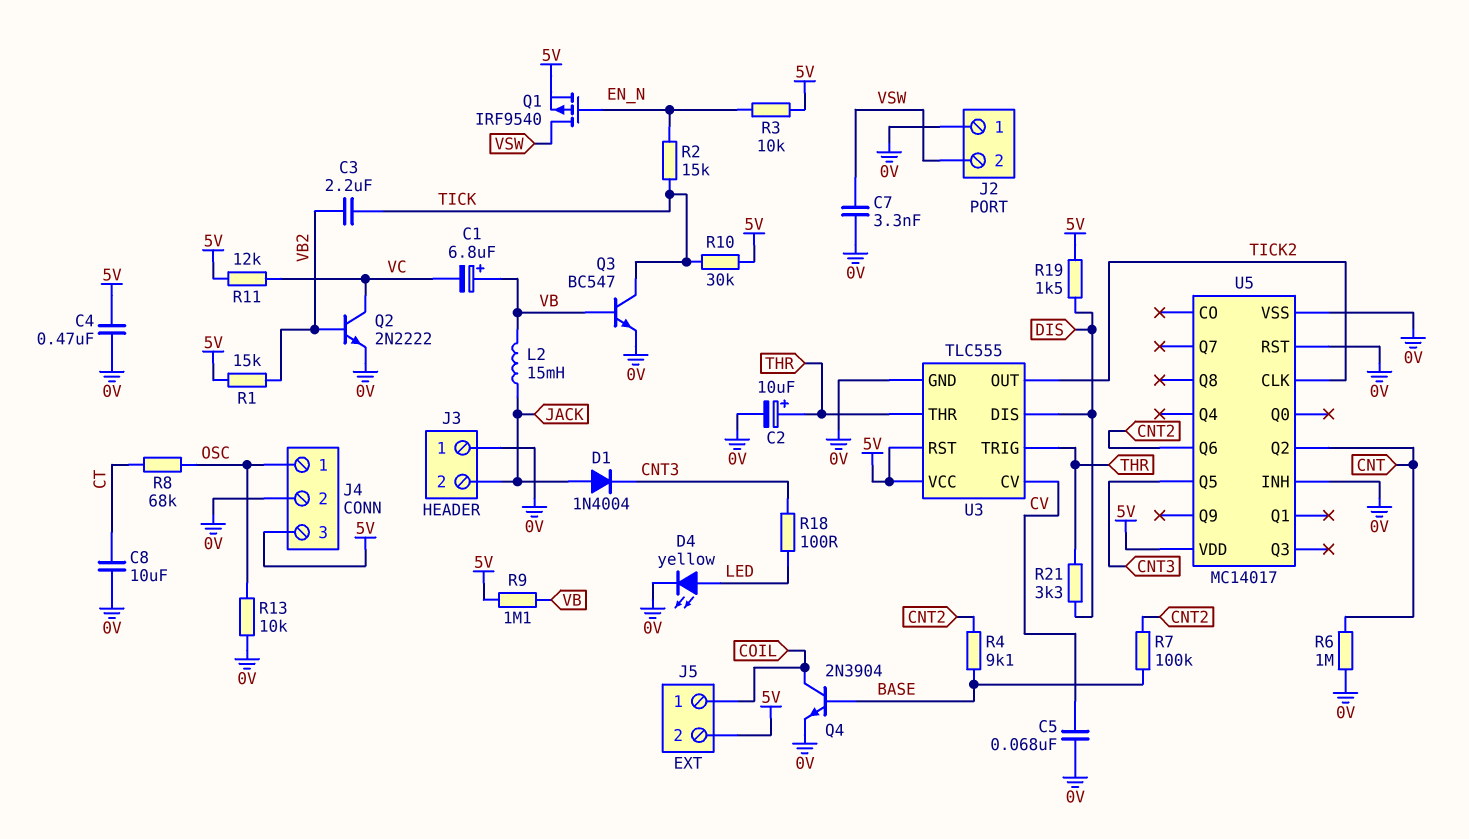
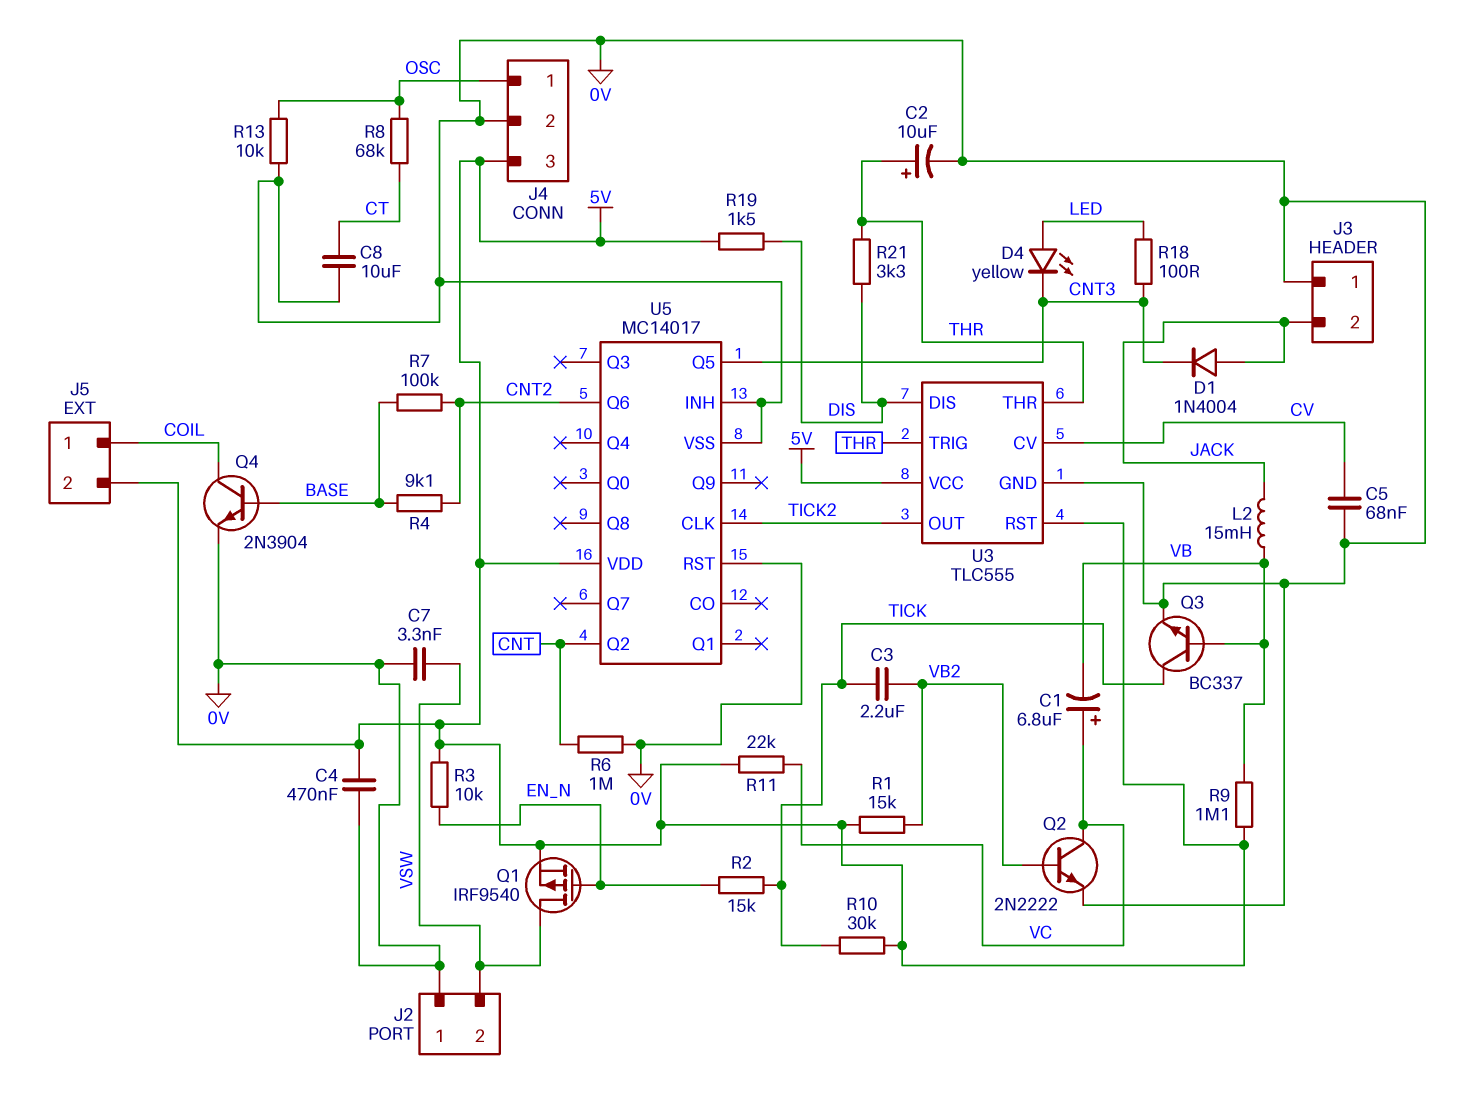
C1: 6.8uF (plus VB, minus VC) -> 6.8uF (plus VC, minus VB)
D4: LED yellow (A LED, K 0V) -> LED yellow (A LED, K CNT3)
Q3: NPN BC547 (B VB, C TICK, E 0V) -> NPN BC337 (B VB, C TICK, E 0V)
R11: 12k (5V, VC) -> 22k (5V, VC)

